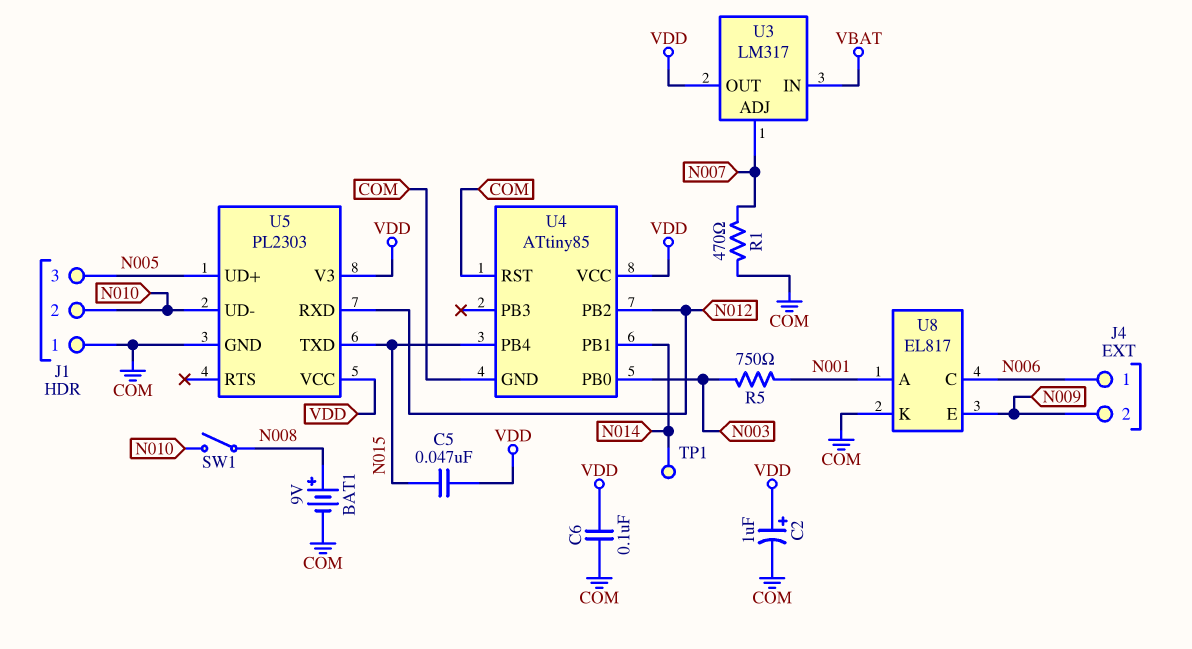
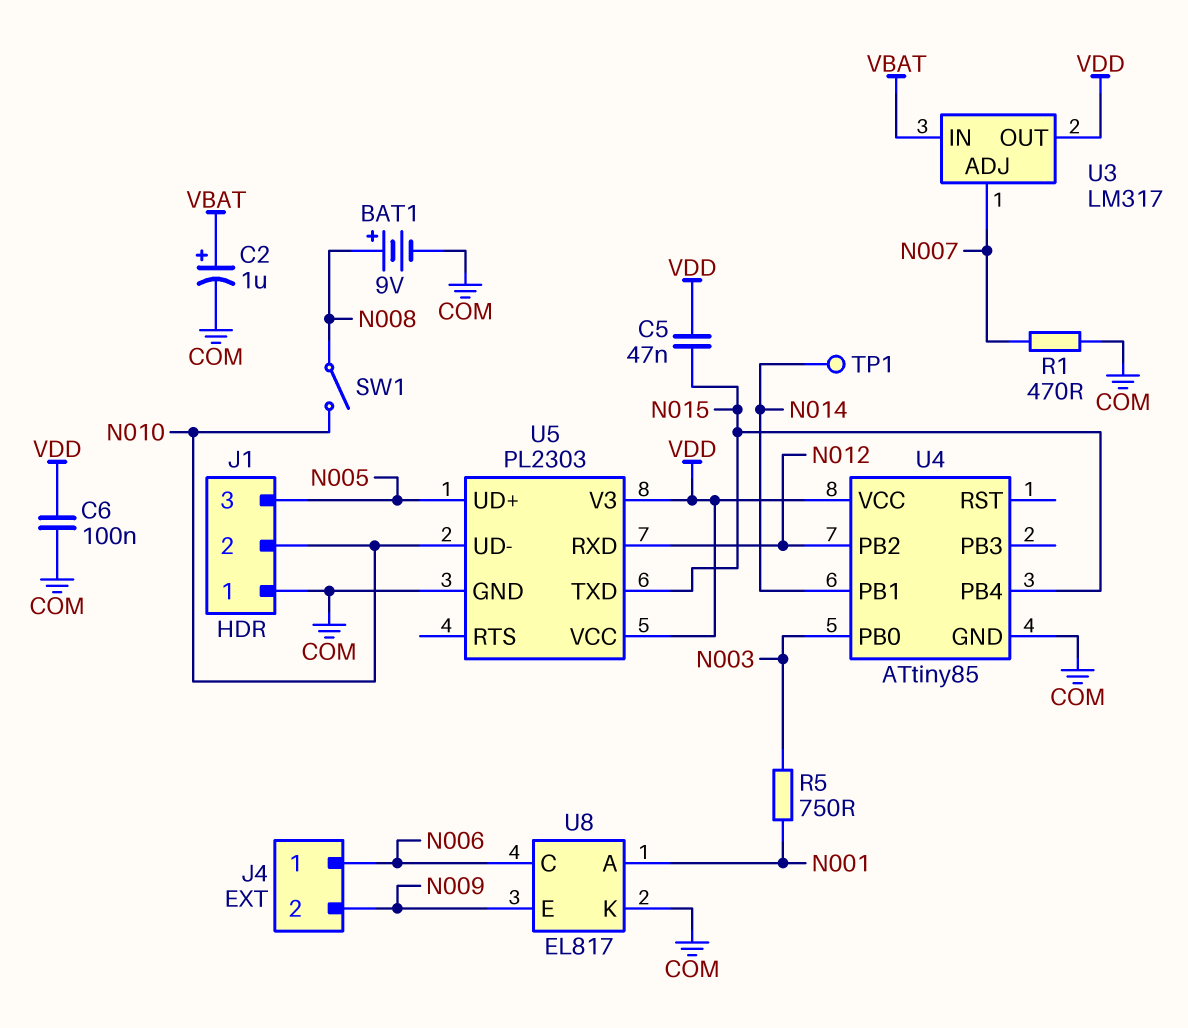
C2: 1uF (plus VDD, minus COM) -> 1uF (plus VBAT, minus COM)
U4 pin RST: COM -> none

